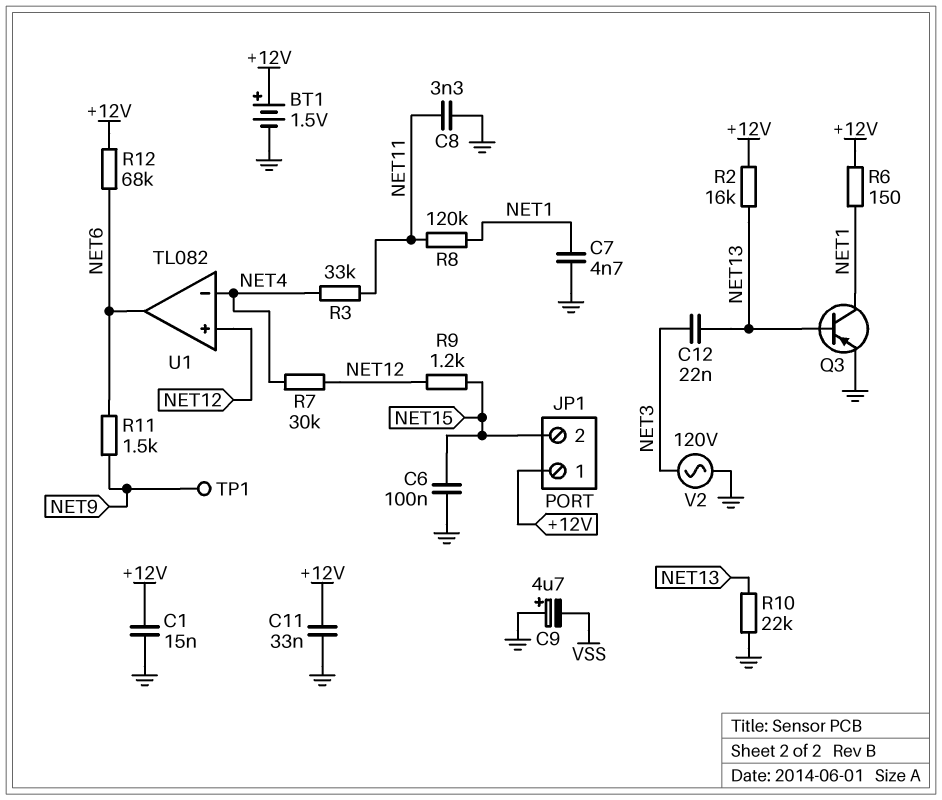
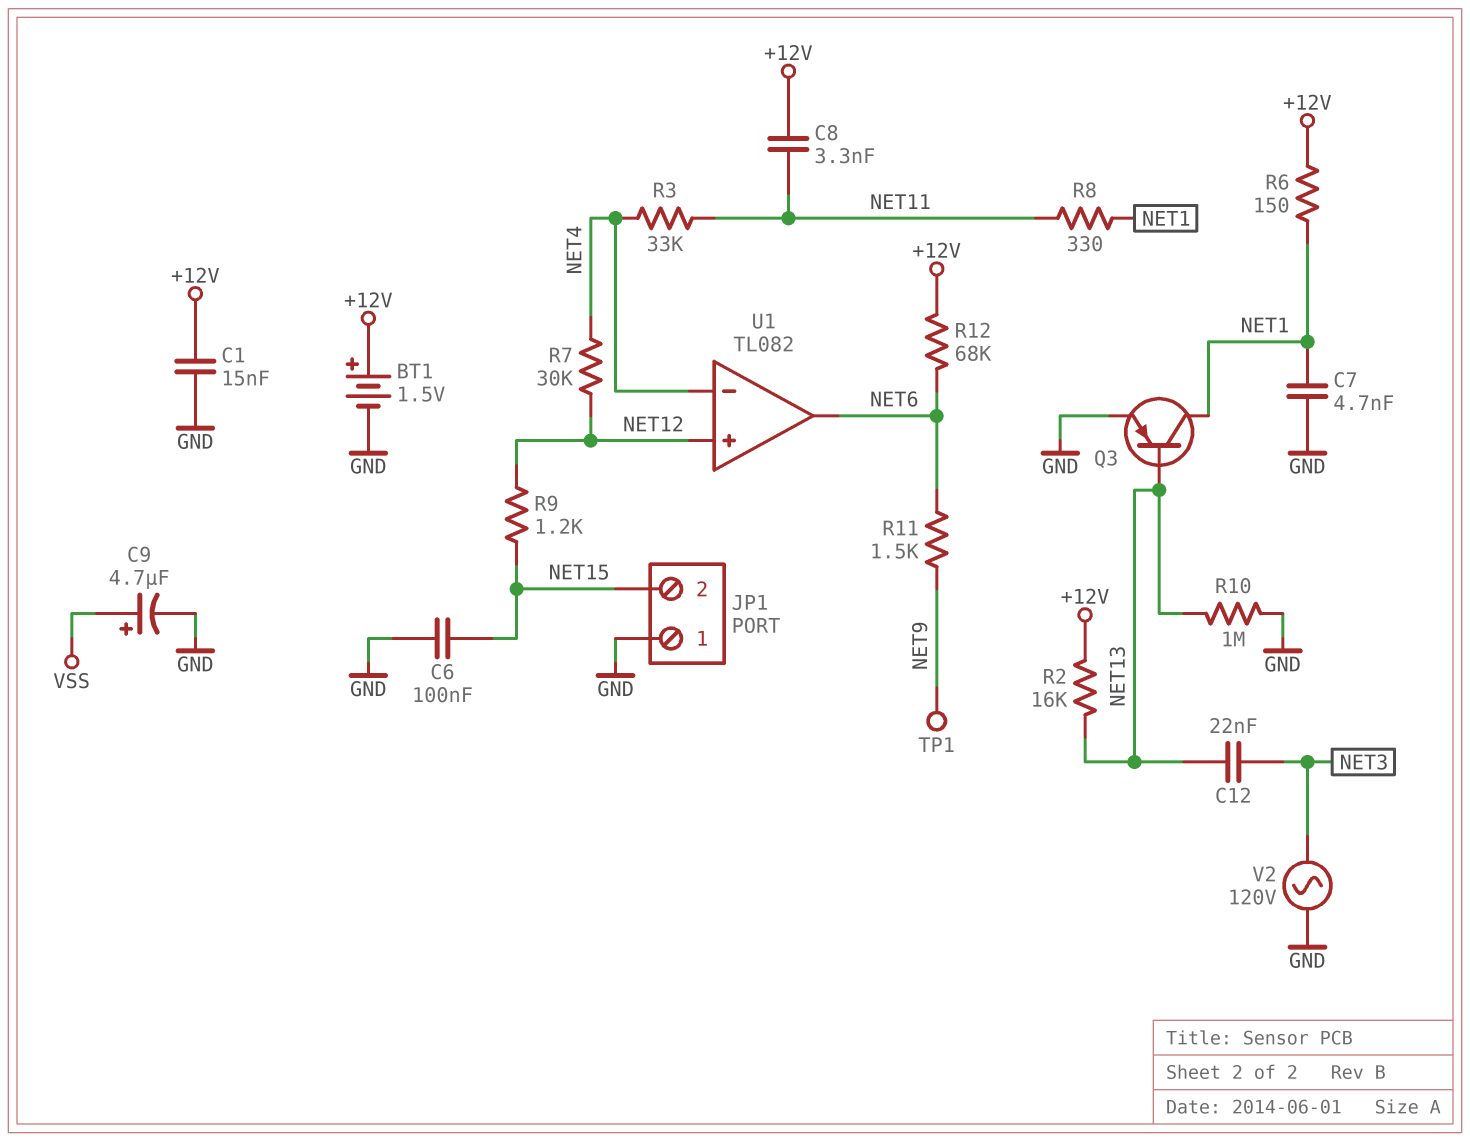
C8: 3.3nF (GND, NET11) -> 3.3nF (+12V, NET11)
C9: 4.7uF (plus GND, minus VSS) -> 4.7uF (plus VSS, minus GND)
C11: 33nF (+12V, GND) -> none
JP1 pin 1: +12V -> GND
R8: 120k (NET1, NET11) -> 330 (NET1, NET11)
R10: 22k (GND, NET13) -> 1M (GND, NET13)

